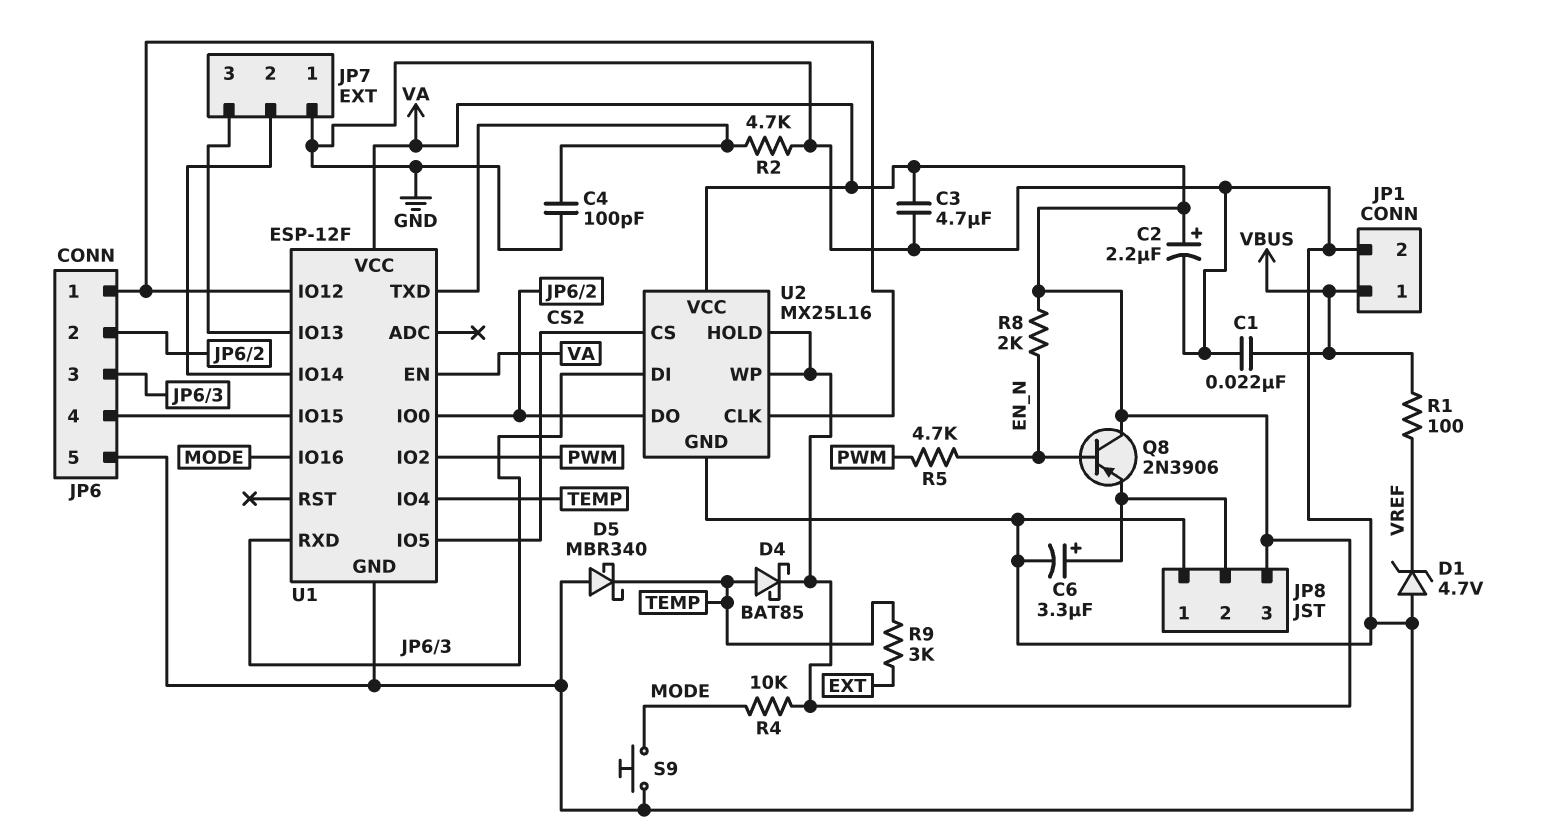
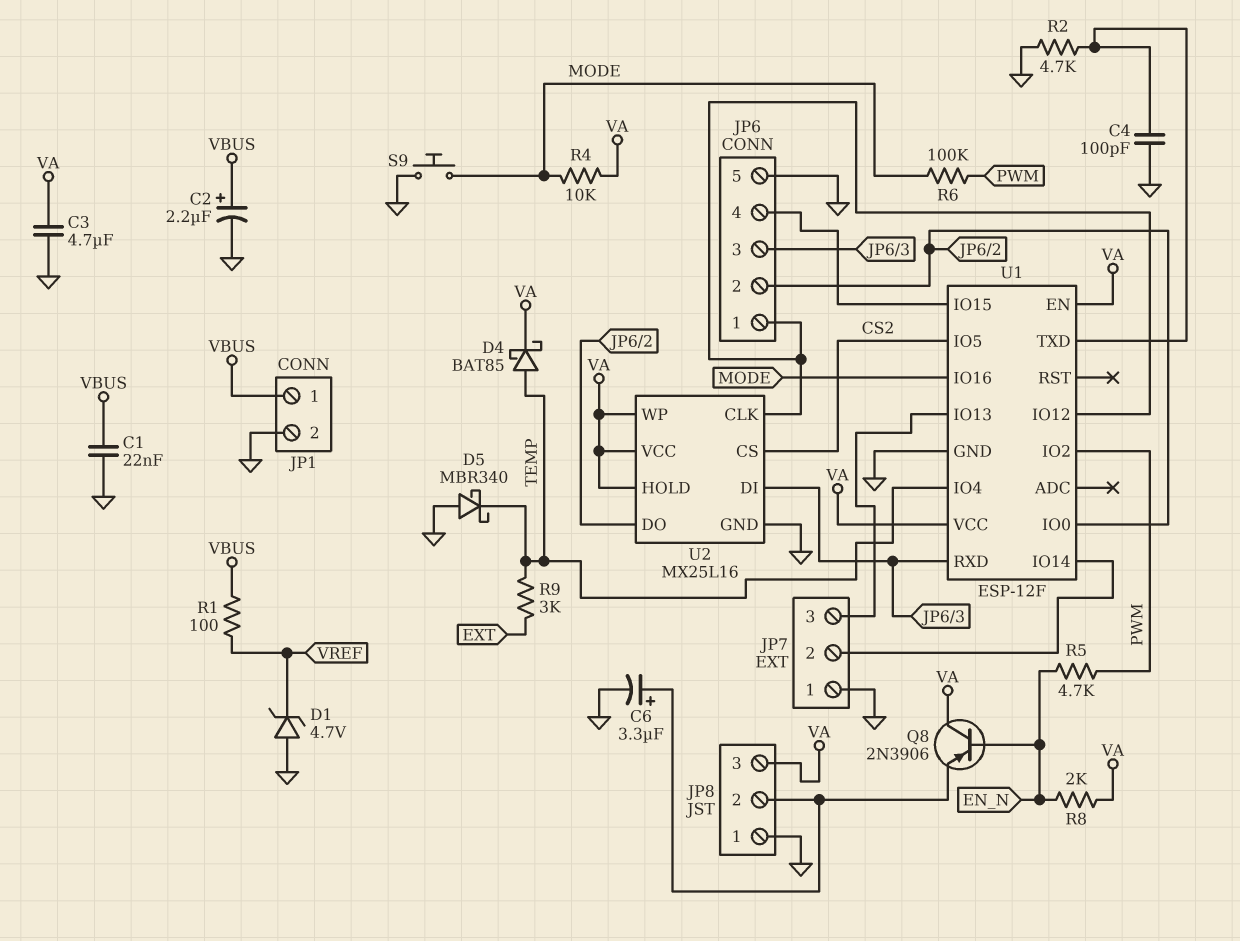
C2: 2.2uF (plus VA, minus GND) -> 2.2uF (plus VBUS, minus GND)
R6: none -> 100k (MODE, PWM)

